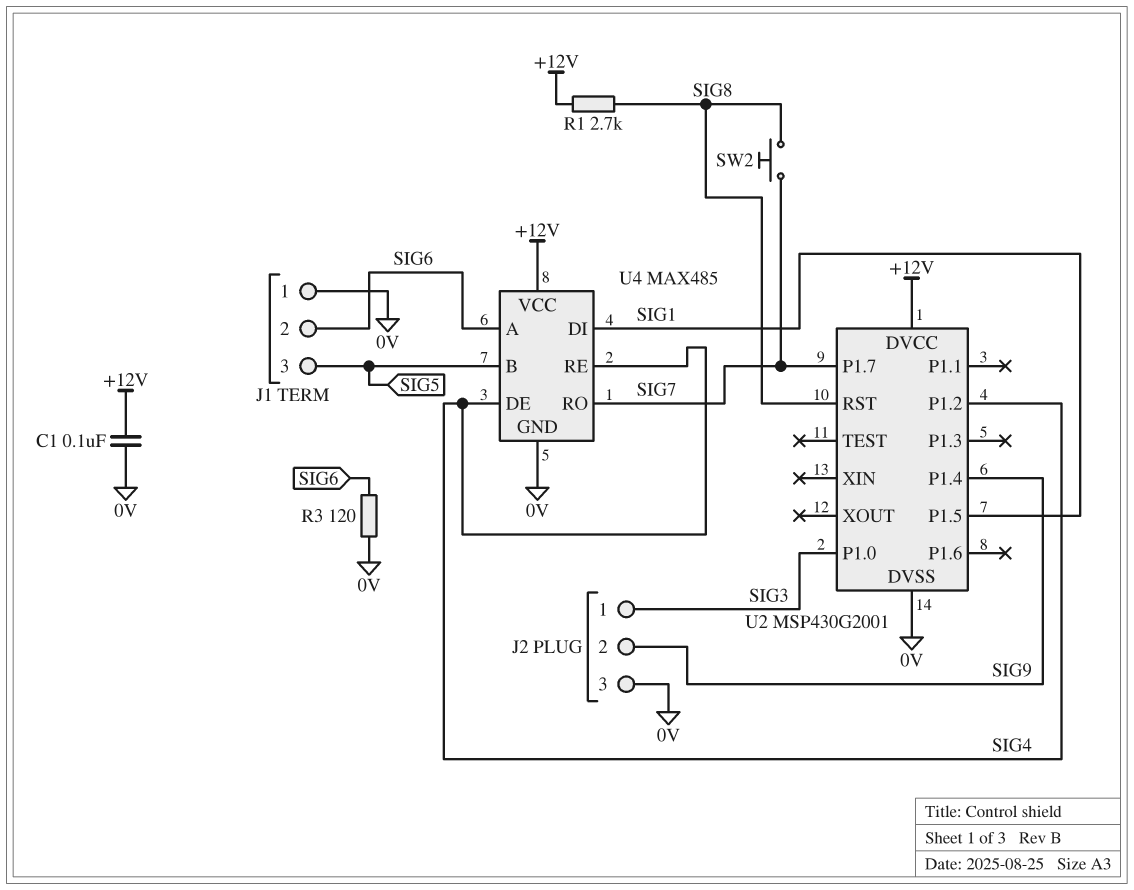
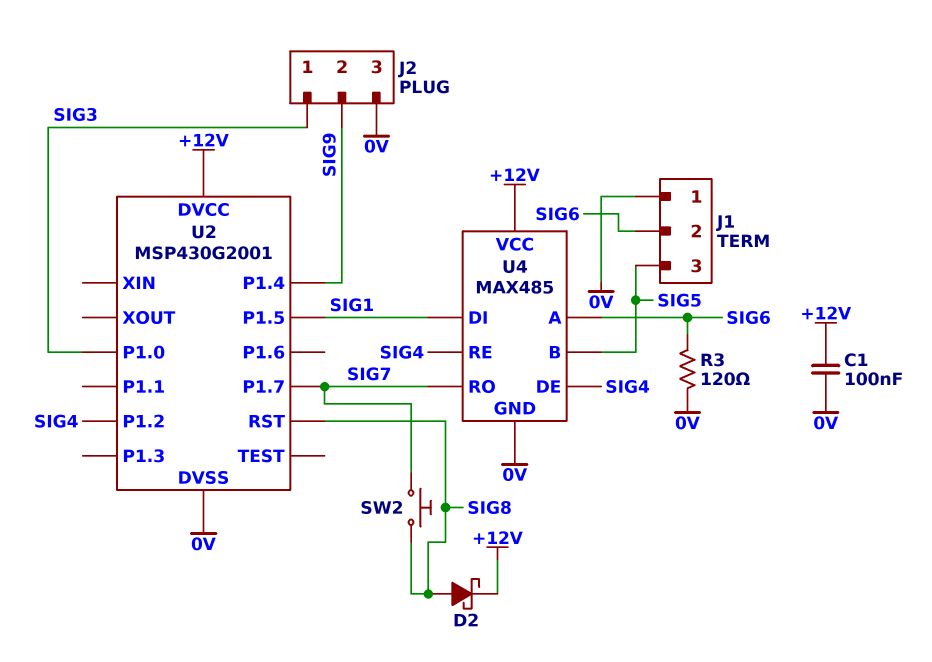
D2: none -> schottky (A SIG8, K +12V)
R1: 2.7k (+12V, SIG8) -> none

